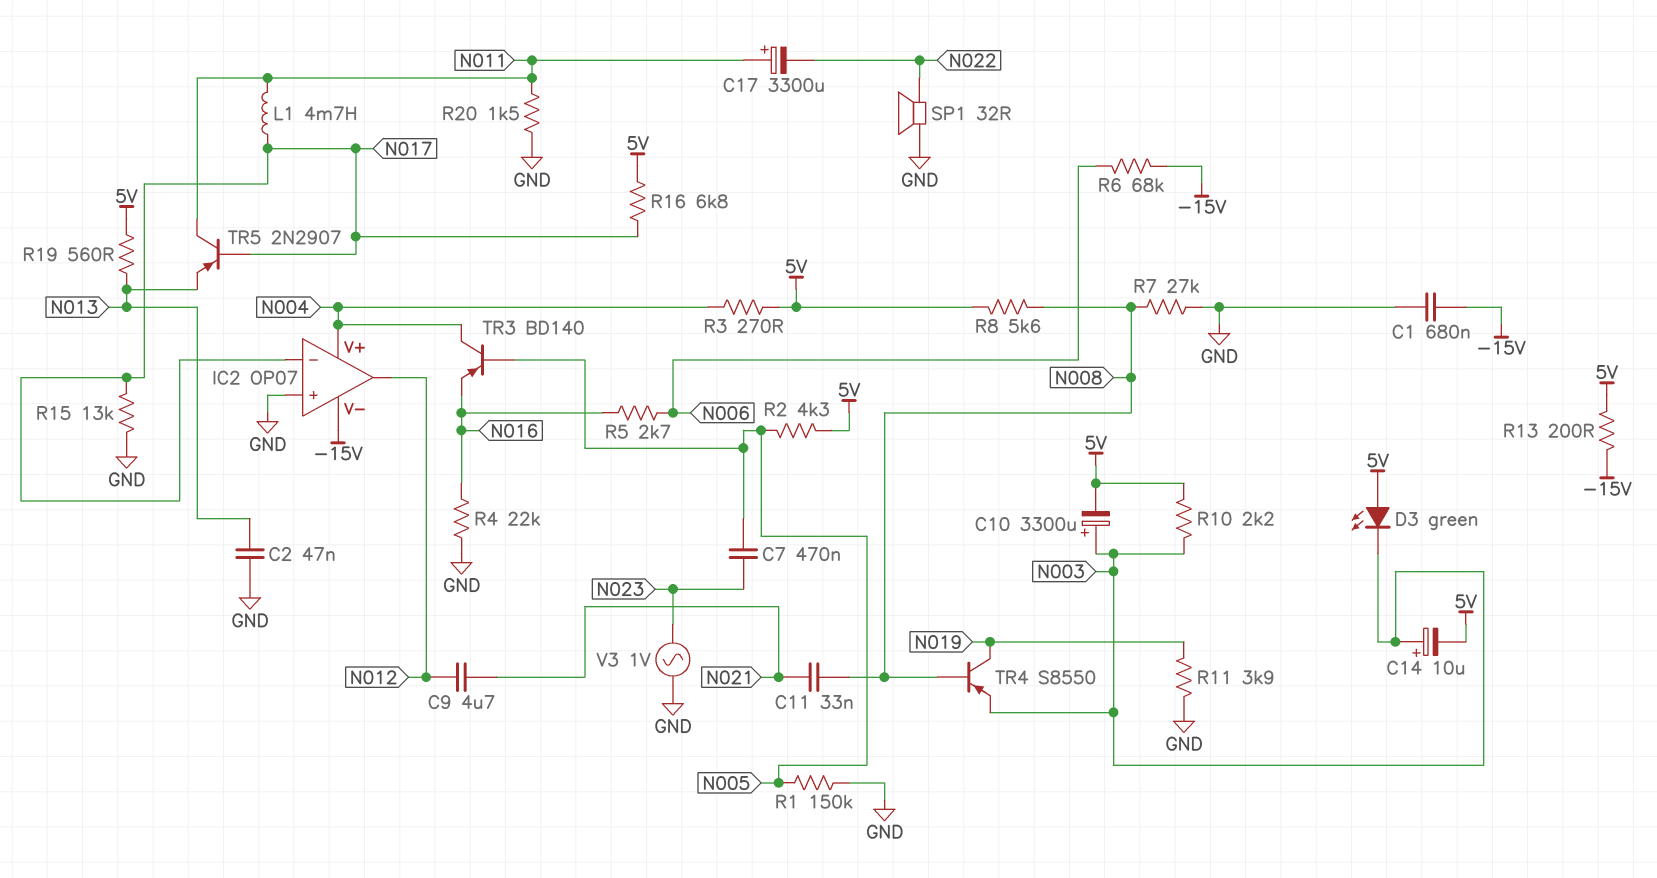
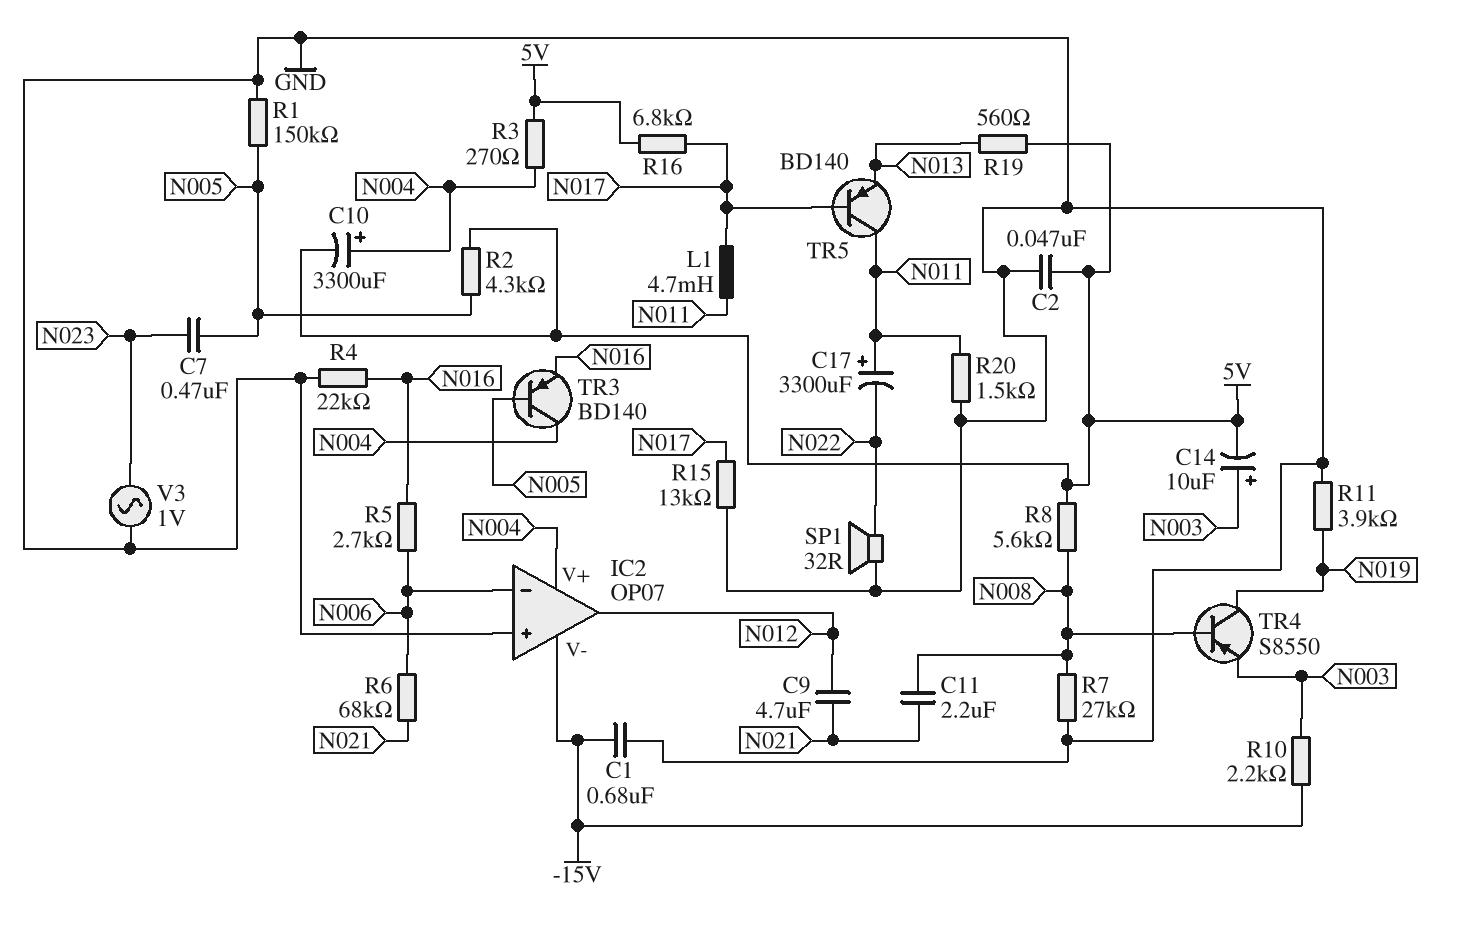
C2: 47nF (GND, N013) -> 47nF (5V, GND)
C10: 3300uF (plus N003, minus 5V) -> 3300uF (plus N004, minus 5V)
C11: 33nF (N008, N021) -> 2.2uF (N008, N021)
D3: LED green (A 5V, K N003) -> none
IC2 pin in-: N017 -> N006
R6: 68k (-15V, N006) -> 68k (N006, N021)
R10: 2.2k (5V, N003) -> 2.2k (-15V, N003)
R13: 200 (-15V, 5V) -> none
TR5: PNP 2N2907 (B N017, C N011, E N013) -> PNP BD140 (B N017, C N011, E N013)

